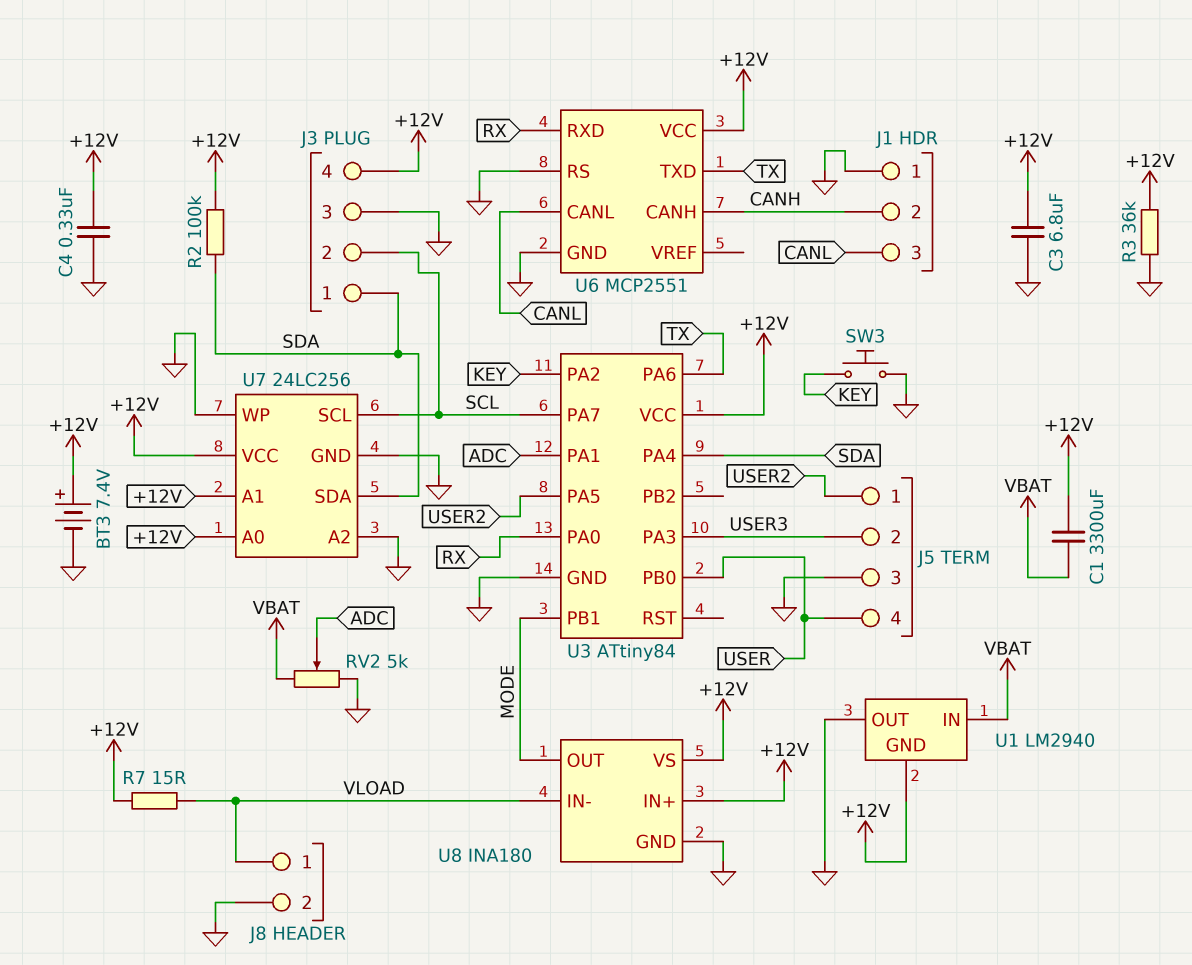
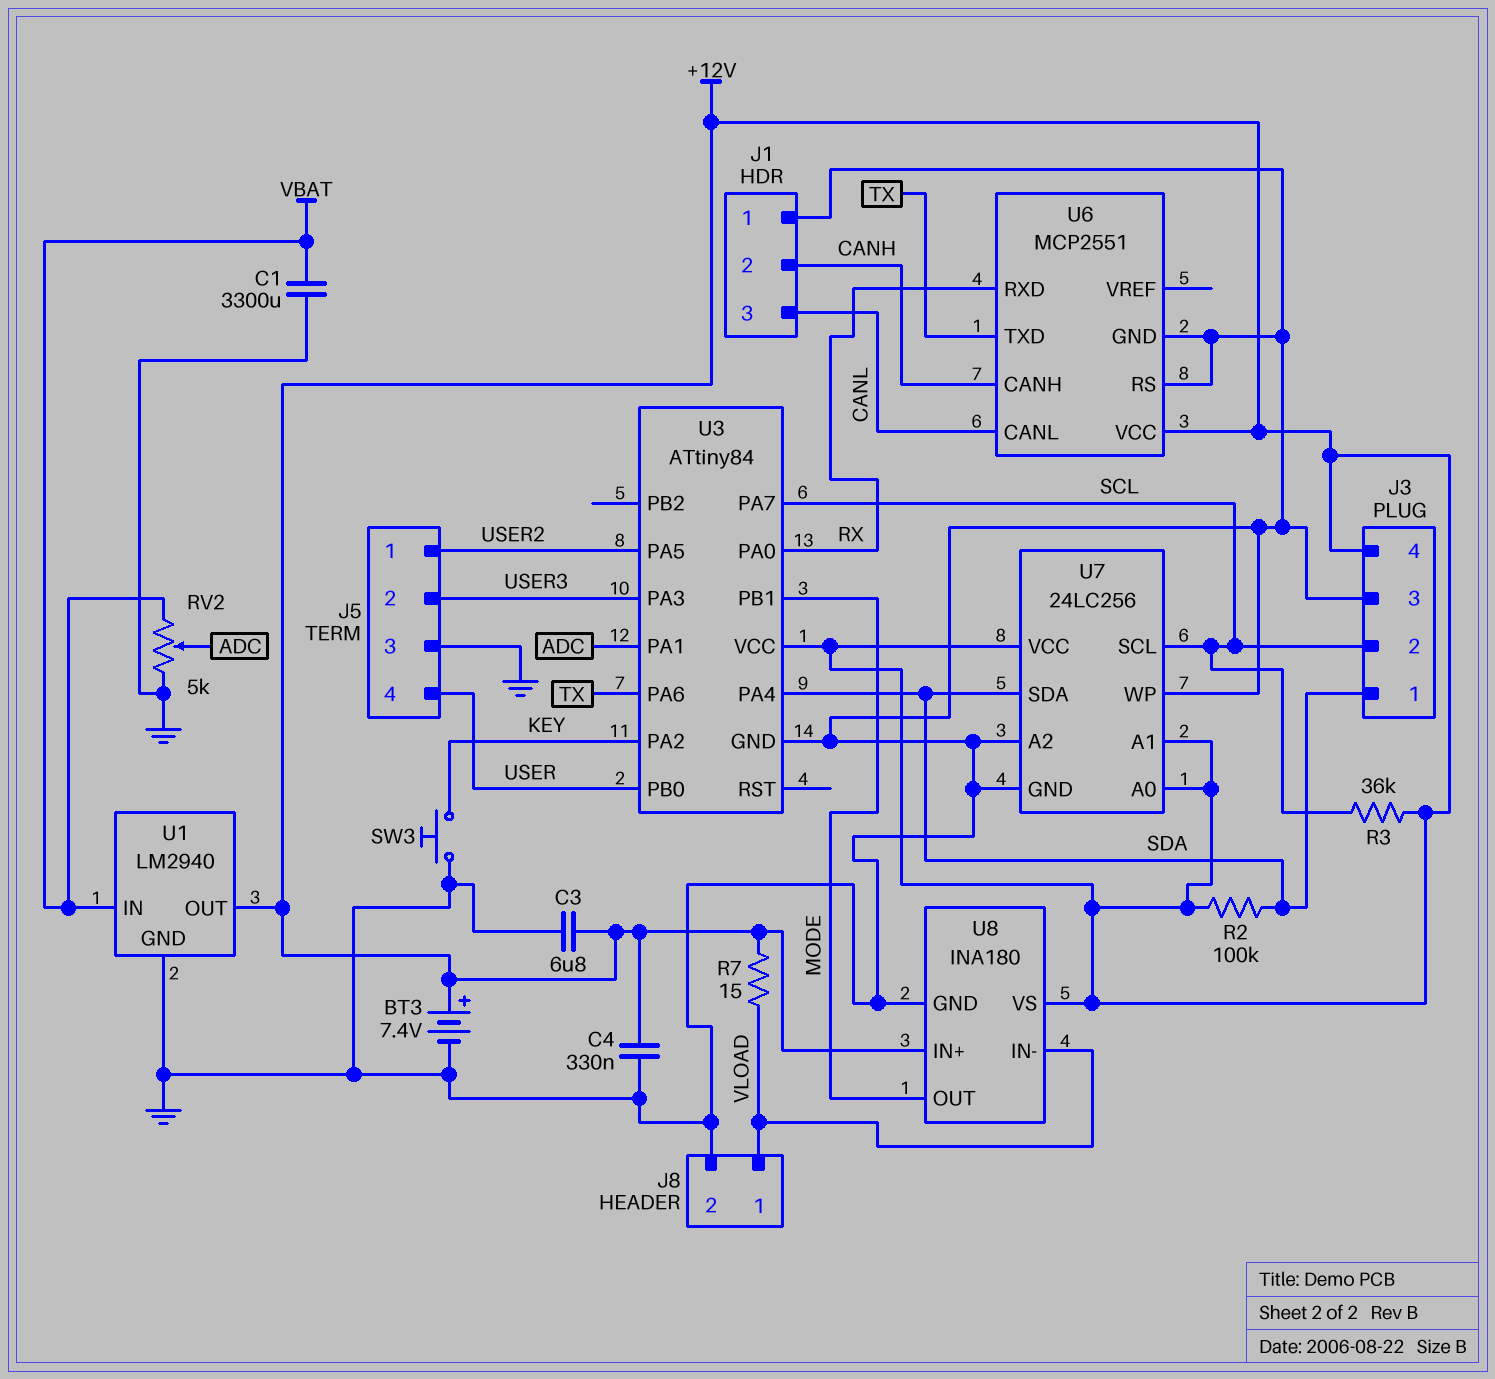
C1: 3300uF (+12V, VBAT) -> 3300uF (GND, VBAT)
R3: 36k (+12V, GND) -> 36k (+12V, SCL)
U1 pin GND: +12V -> GND
U1 pin OUT: GND -> +12V

